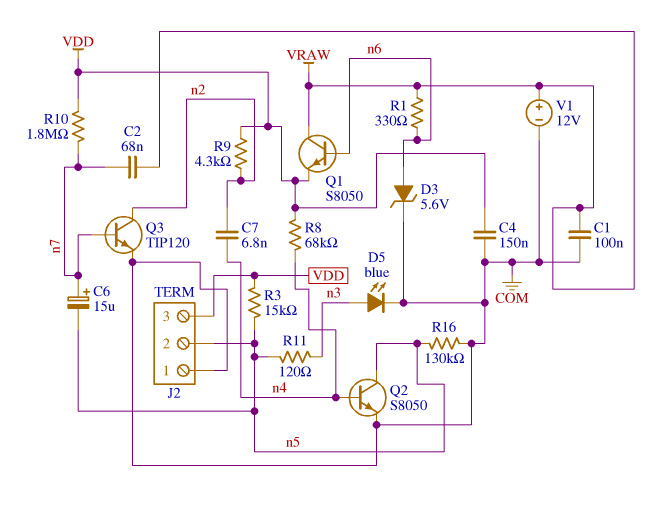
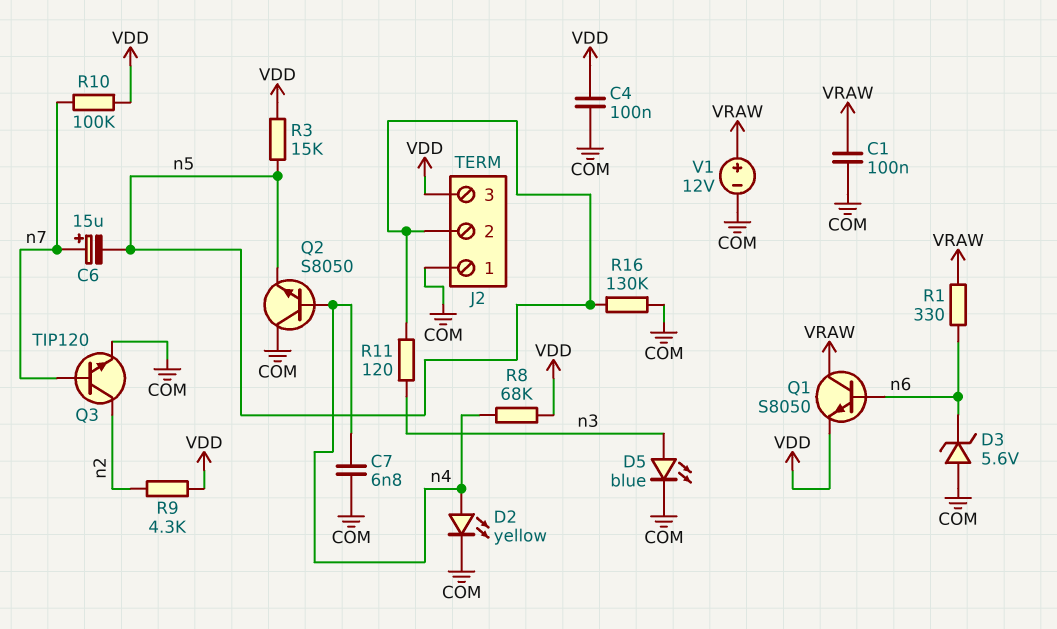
C2: 68nF (VRAW, n7) -> none
C4: 150nF (COM, VDD) -> 100nF (COM, VDD)
C7: 6.8nF (n2, n4) -> 6.8nF (COM, n4)
D2: none -> LED yellow (A n4, K COM)
D3: zener 5.6V (A n6, K COM) -> zener 5.6V (A COM, K n6)
Q2: NPN S8050 (B n4, C n5, E COM) -> NPN S8050 (B n4, C COM, E n5)
R10: 1.8M (VDD, n7) -> 100k (VDD, n7)

